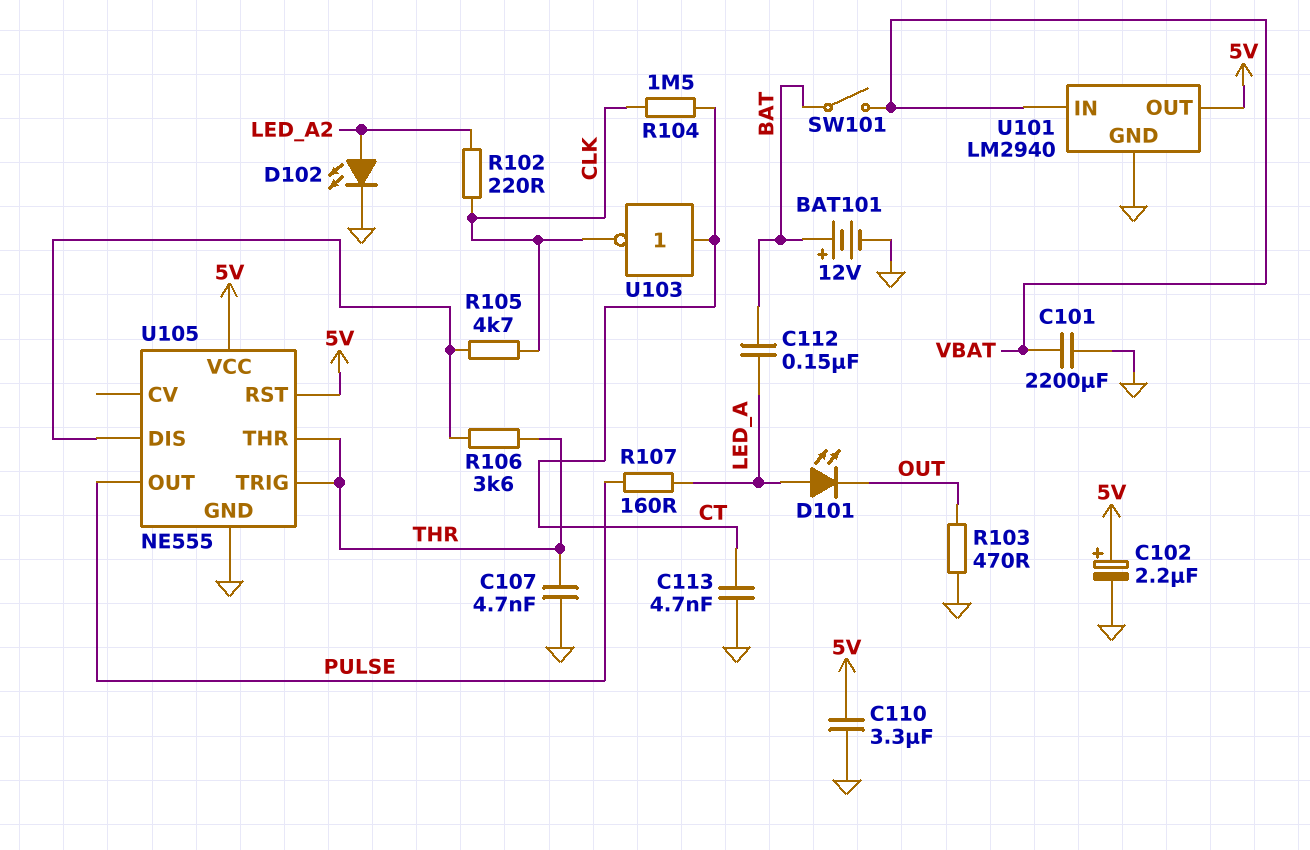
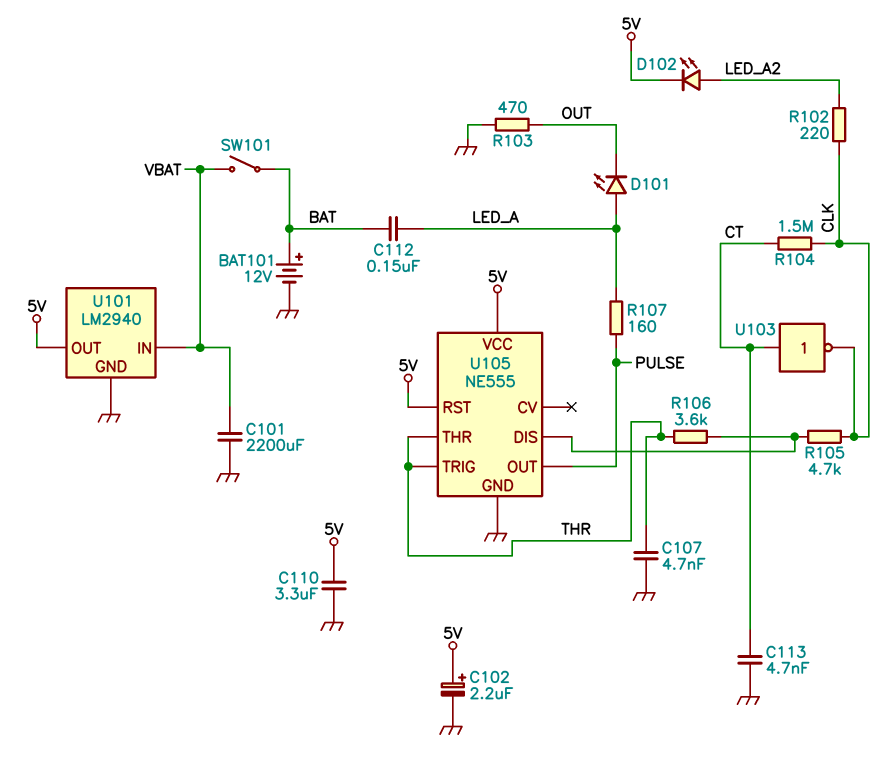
D102: LED (A LED_A2, K GND) -> LED (A LED_A2, K 5V)

